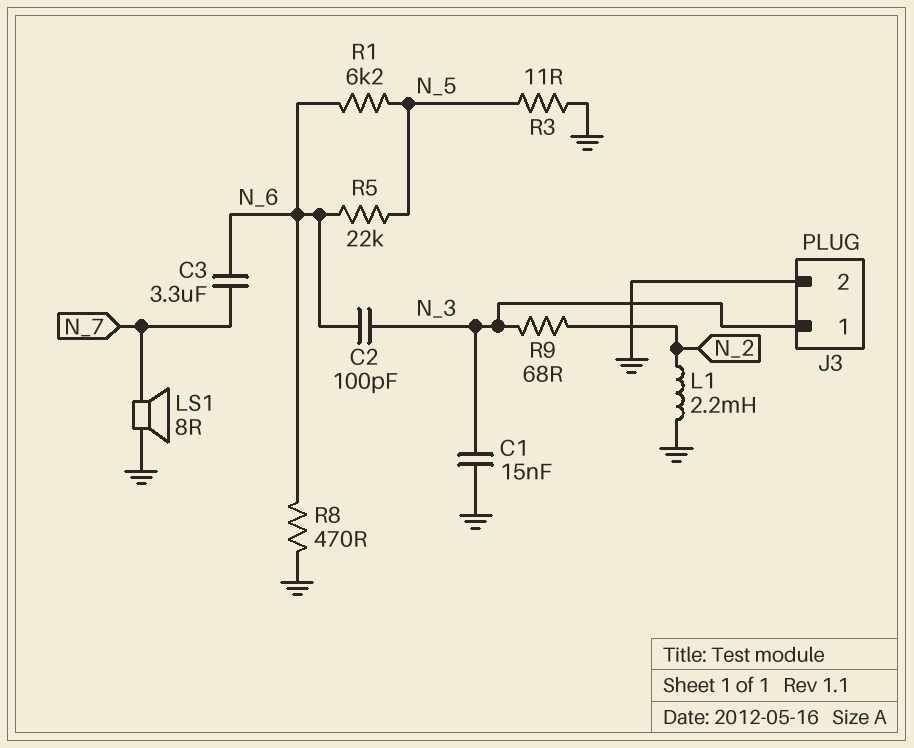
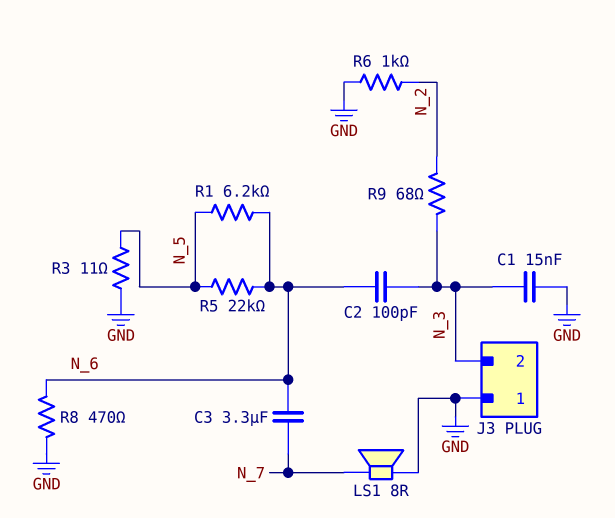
J3 pin 1: N_3 -> GND
J3 pin 2: GND -> N_3
L1: 2.2mH (GND, N_2) -> none
R6: none -> 1k (GND, N_2)

